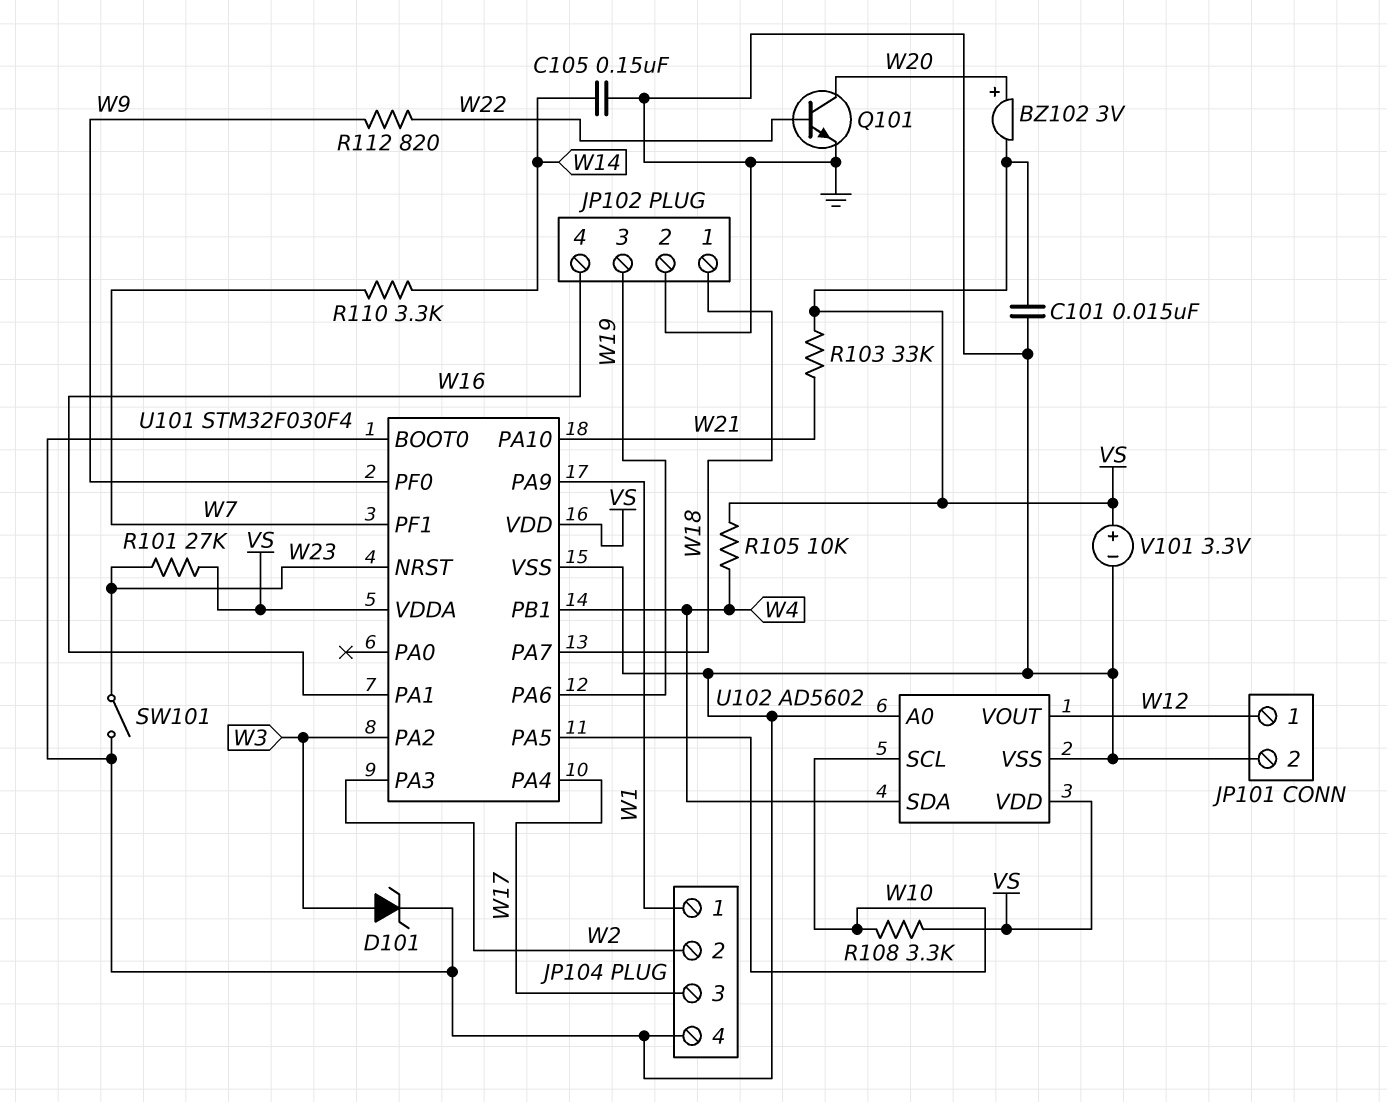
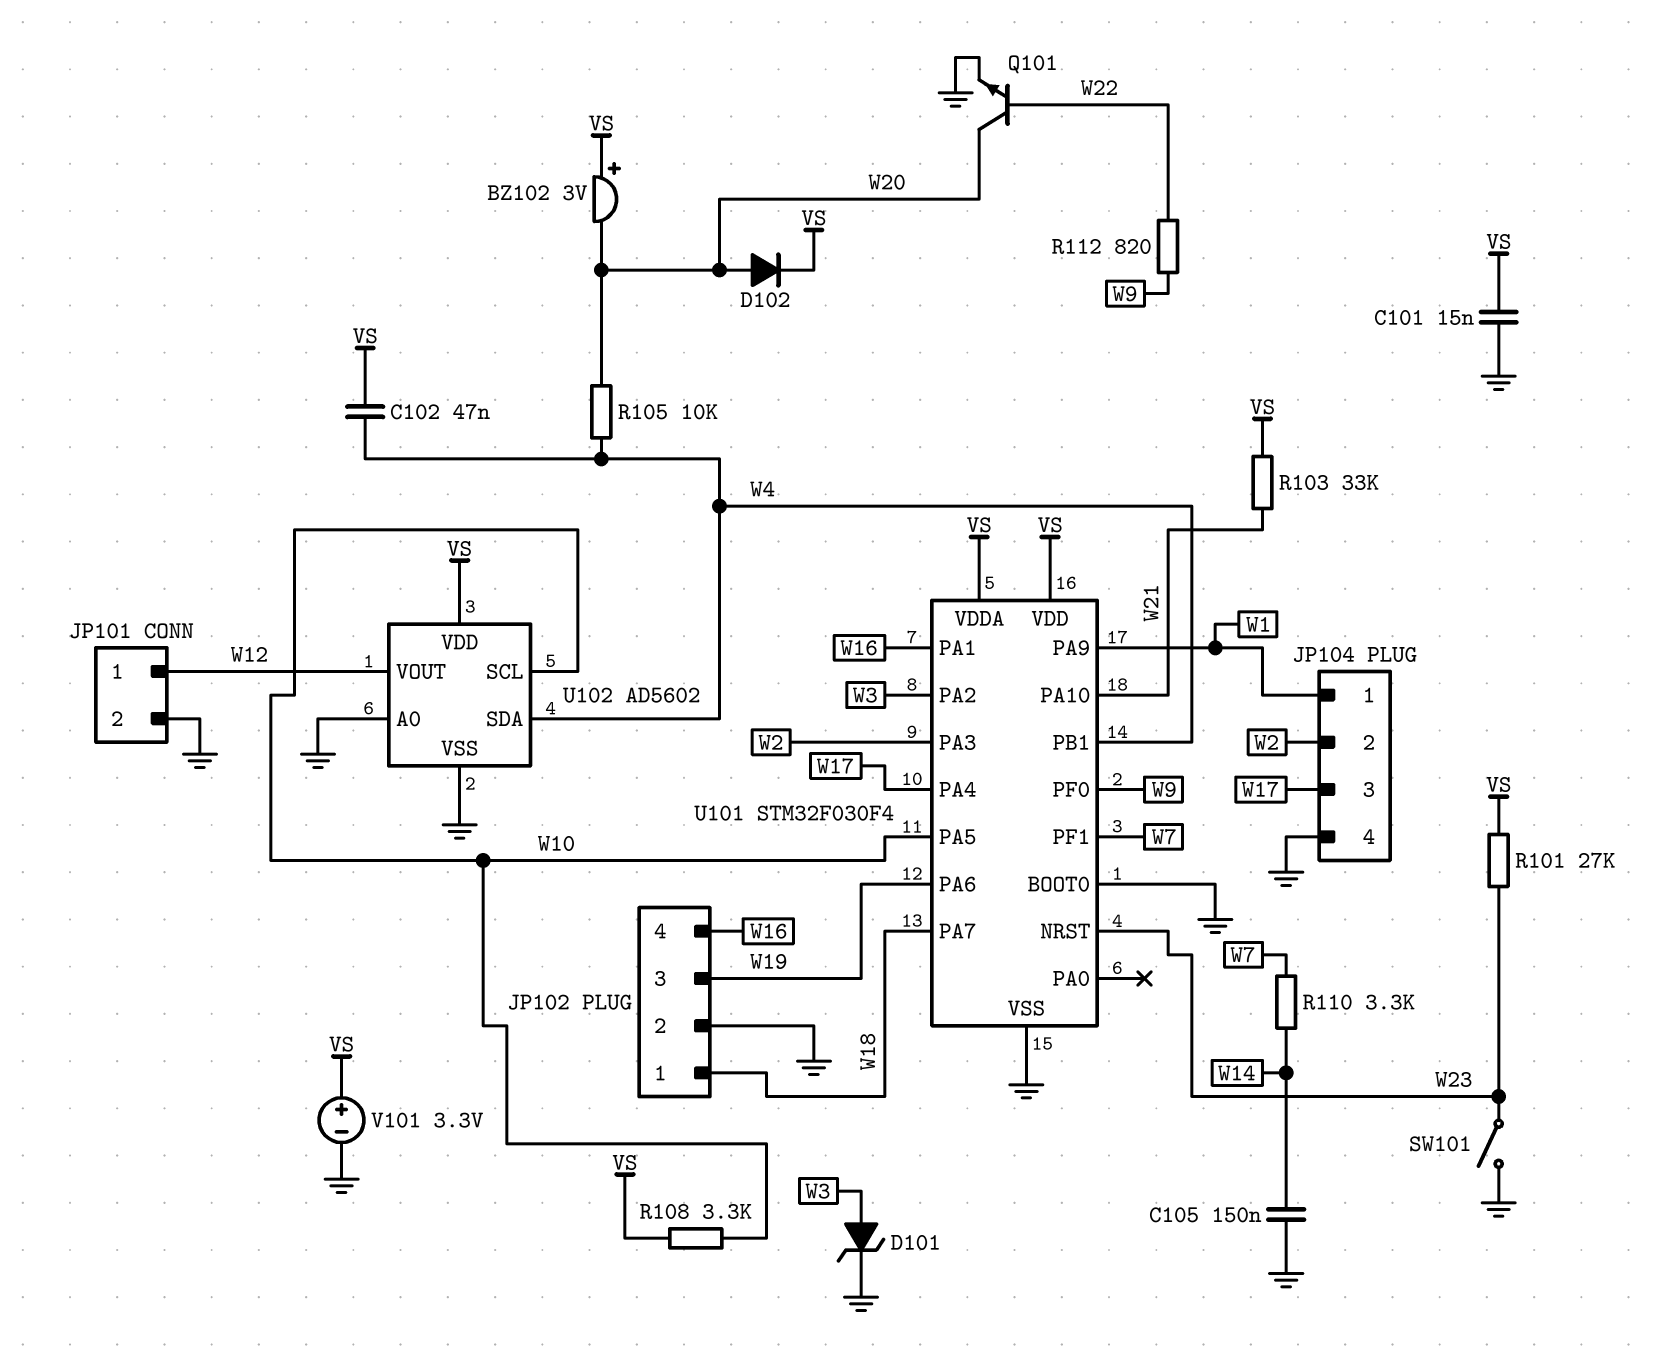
BZ102: buzzer 3V (plus W20, minus VS) -> buzzer 3V (plus VS, minus W20)
C102: none -> 47nF (VS, W4)
D102: none -> diode (A W20, K VS)
R105: 10k (VS, W4) -> 10k (W4, W20)

